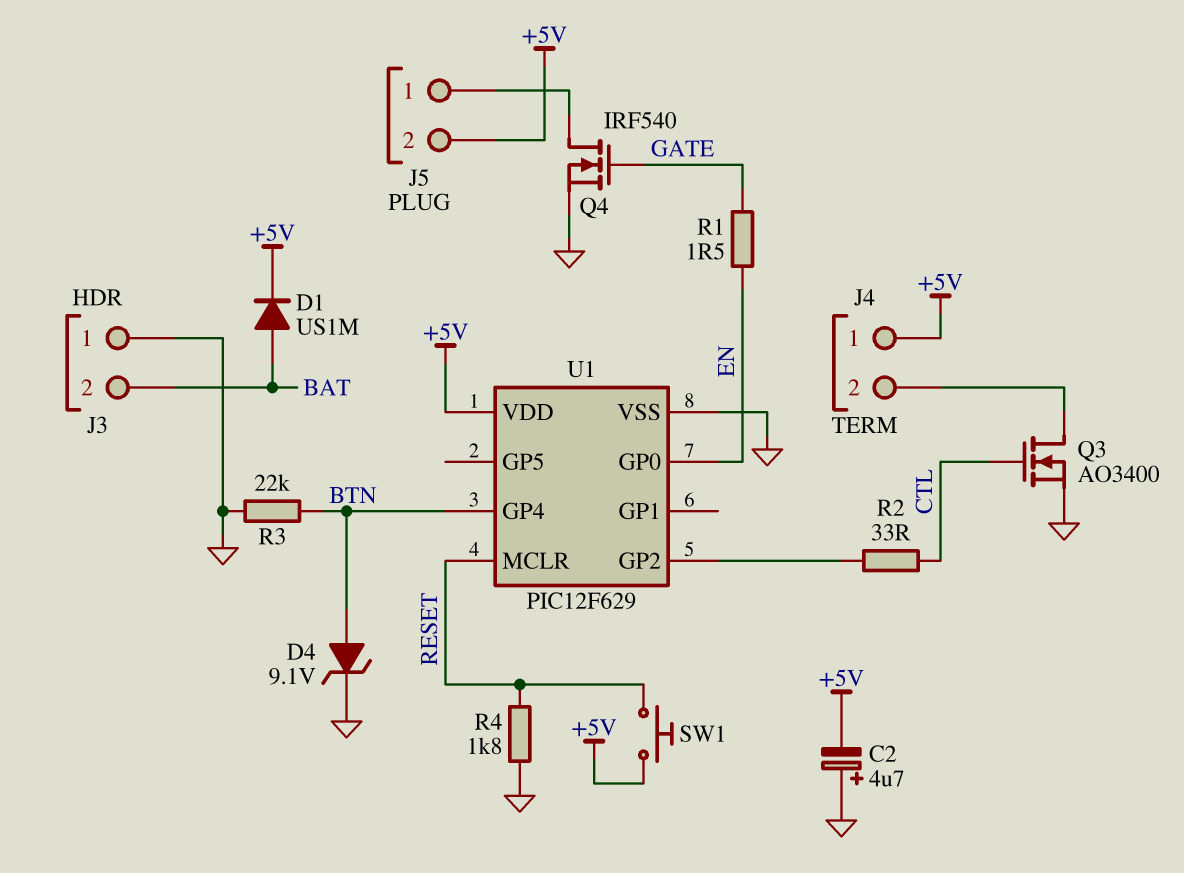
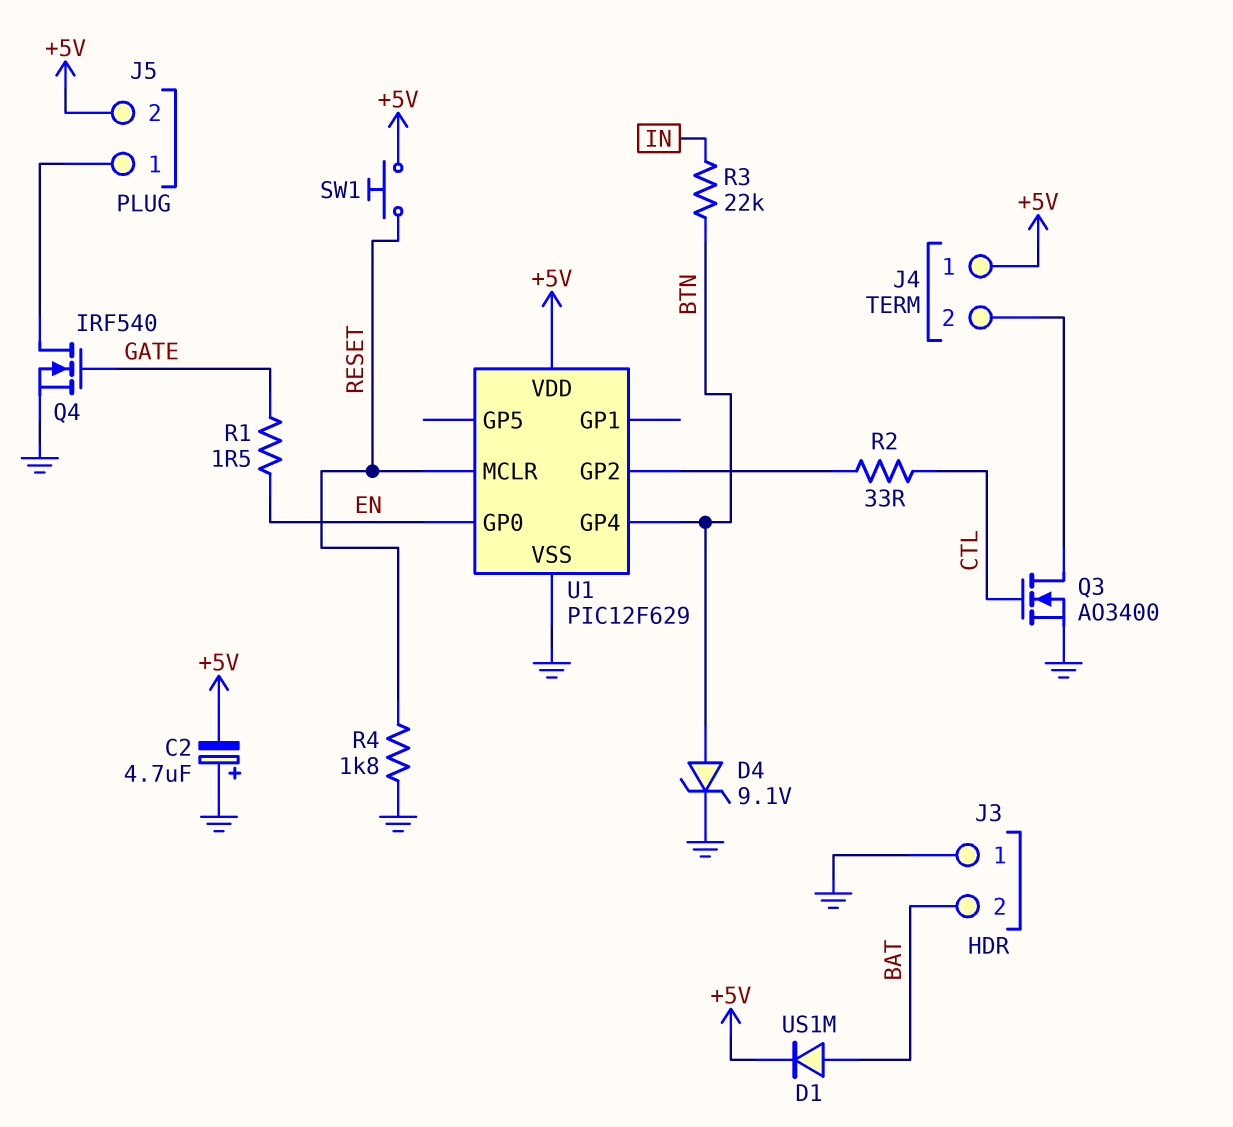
R3: 22k (BTN, GND) -> 22k (BTN, IN)

